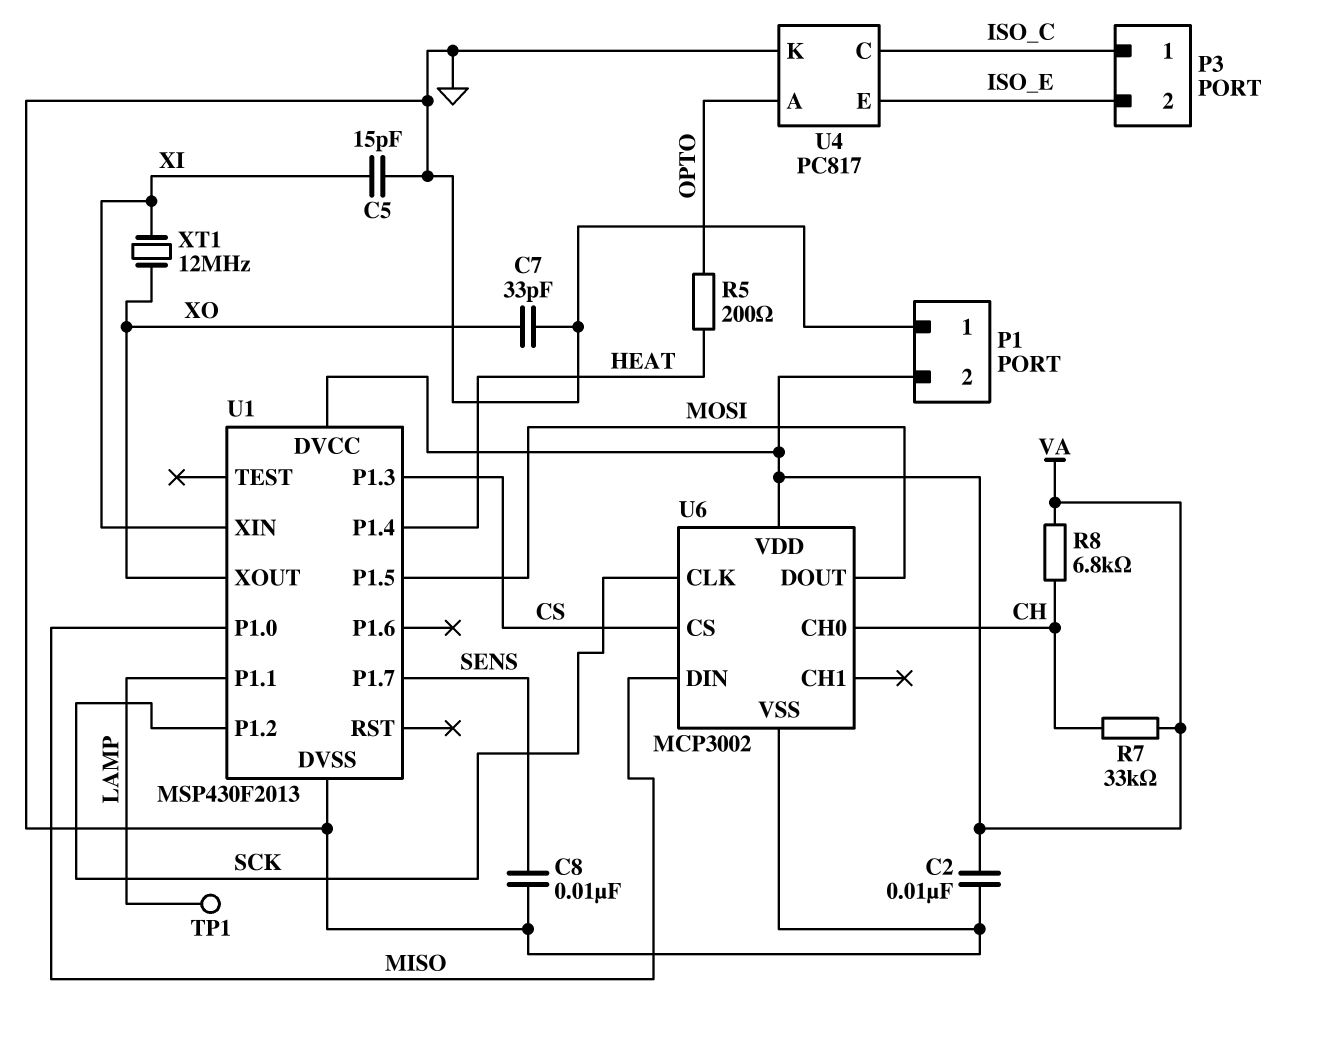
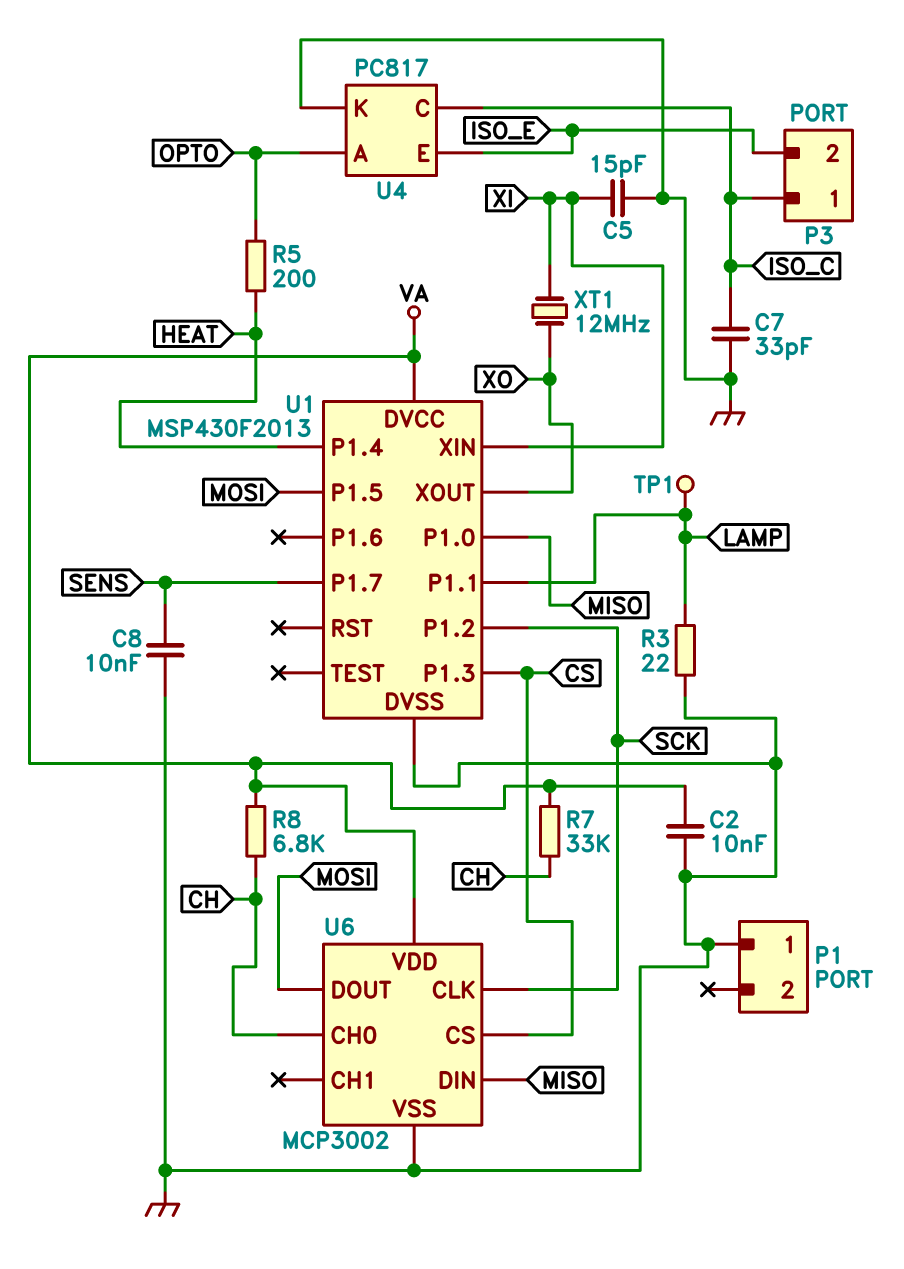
C7: 33pF (GND, XO) -> 33pF (GND, ISO_C)
P1 pin 2: VA -> none
R3: none -> 22 (GND, LAMP)

